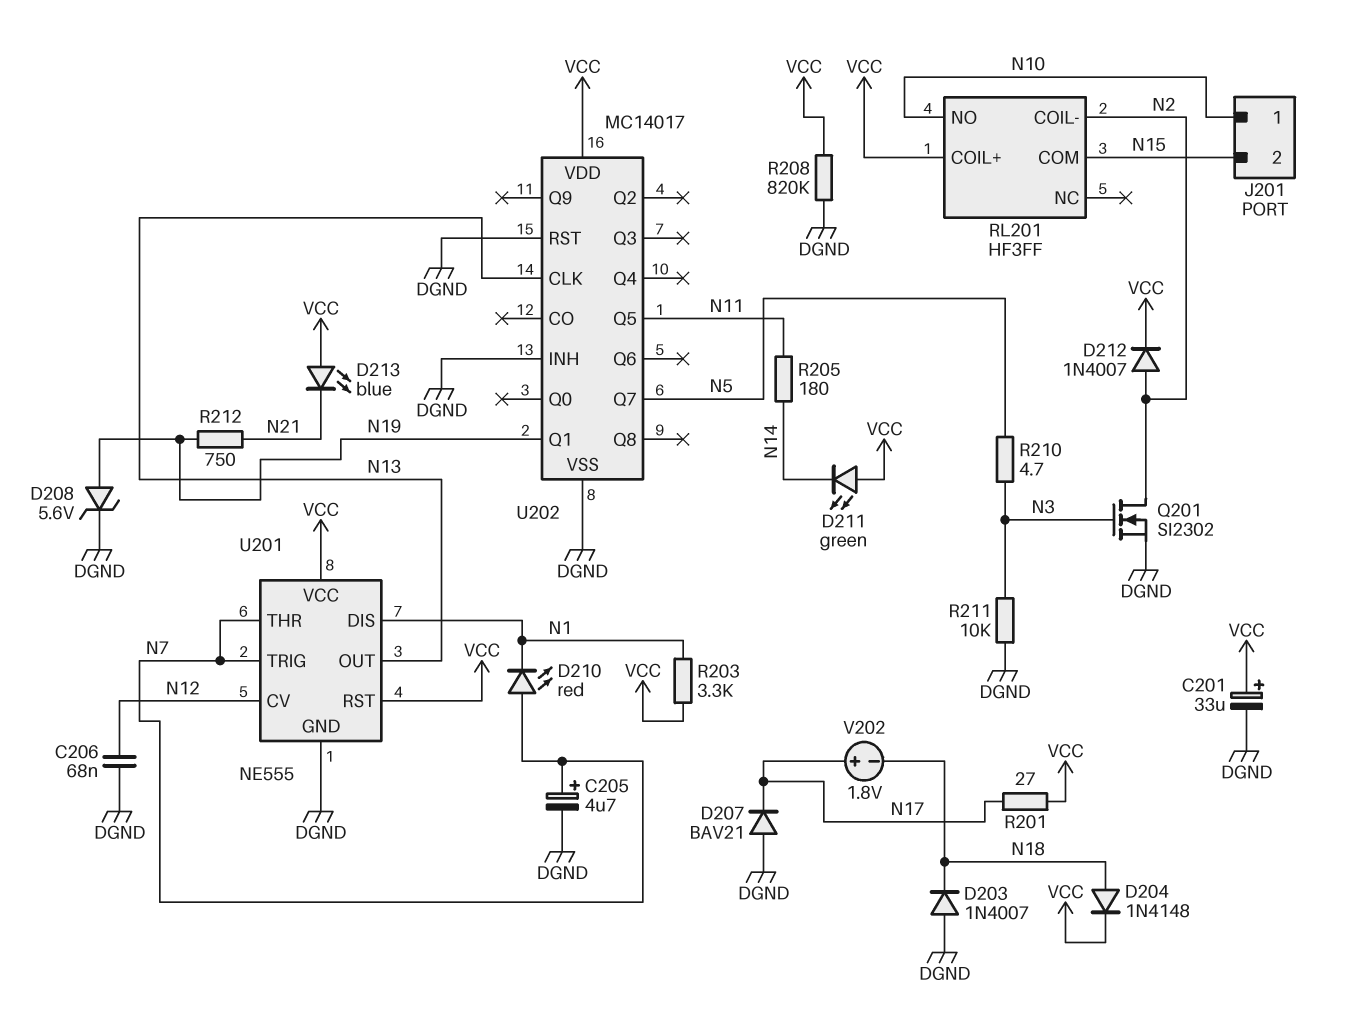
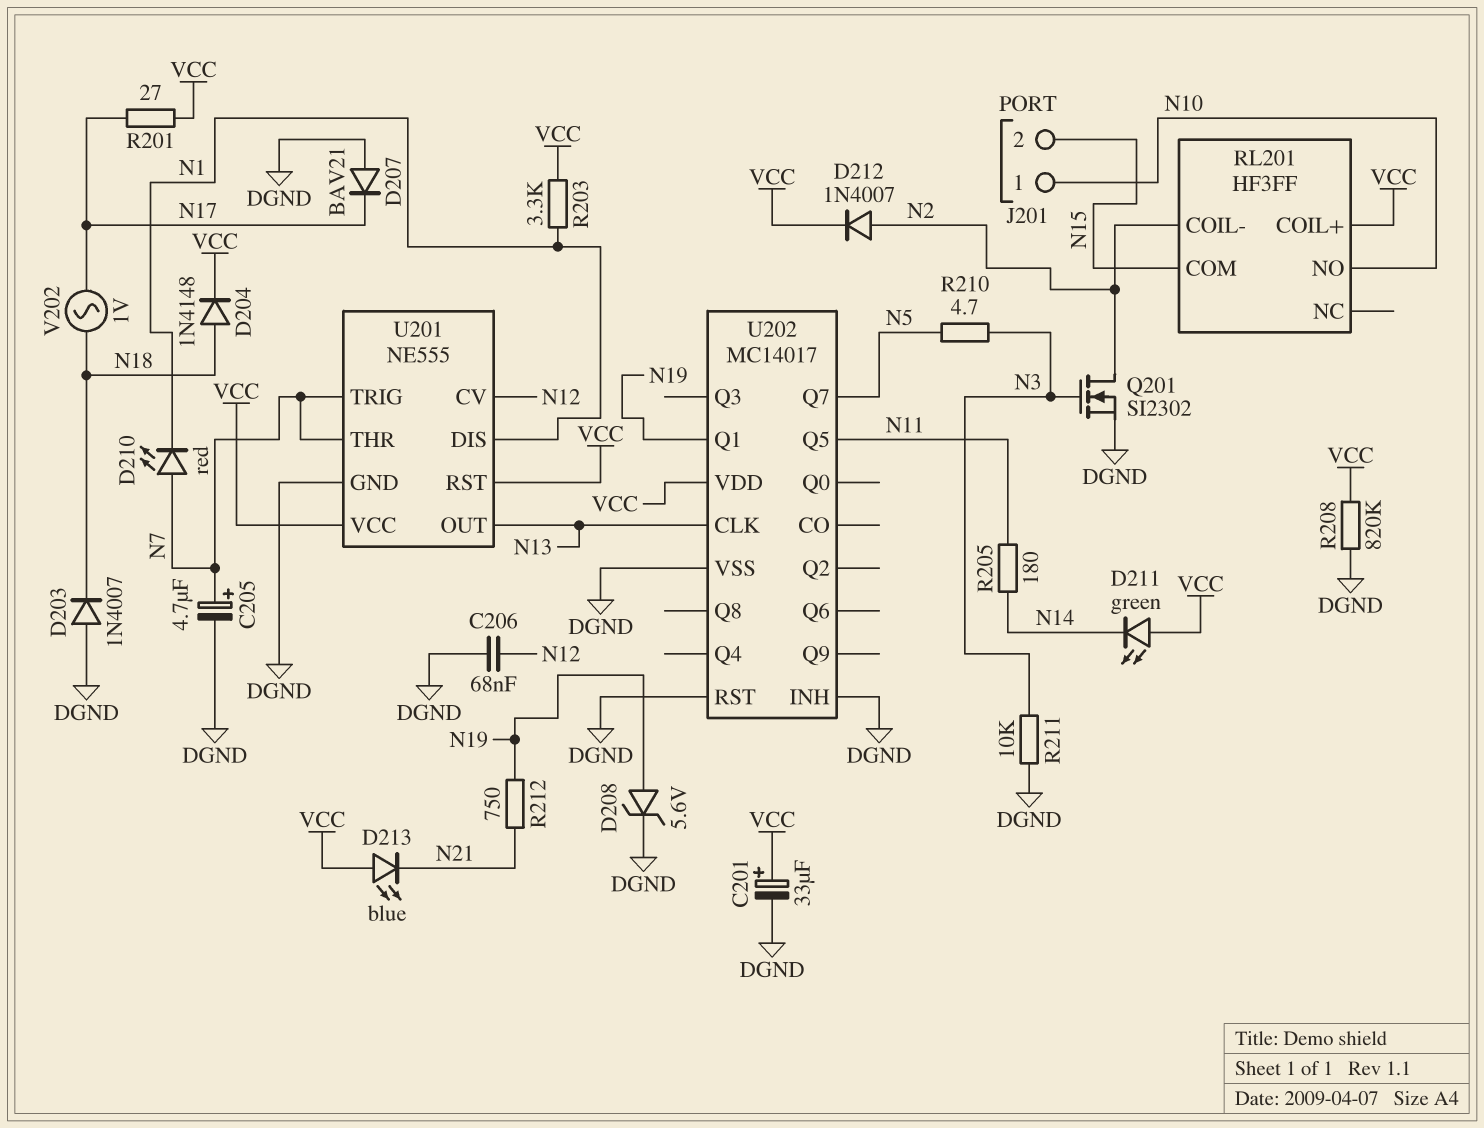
V202: 1.8V (plus N17, minus N18) -> AC 1V (N17, N18)

